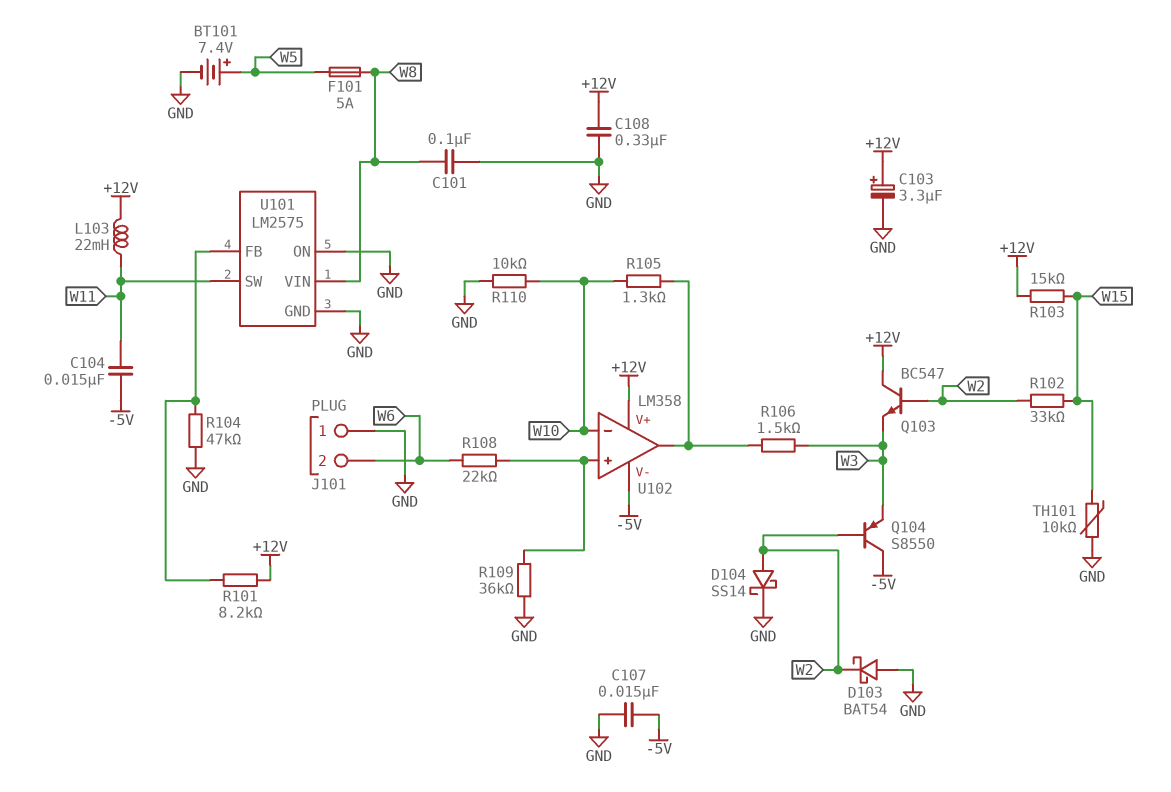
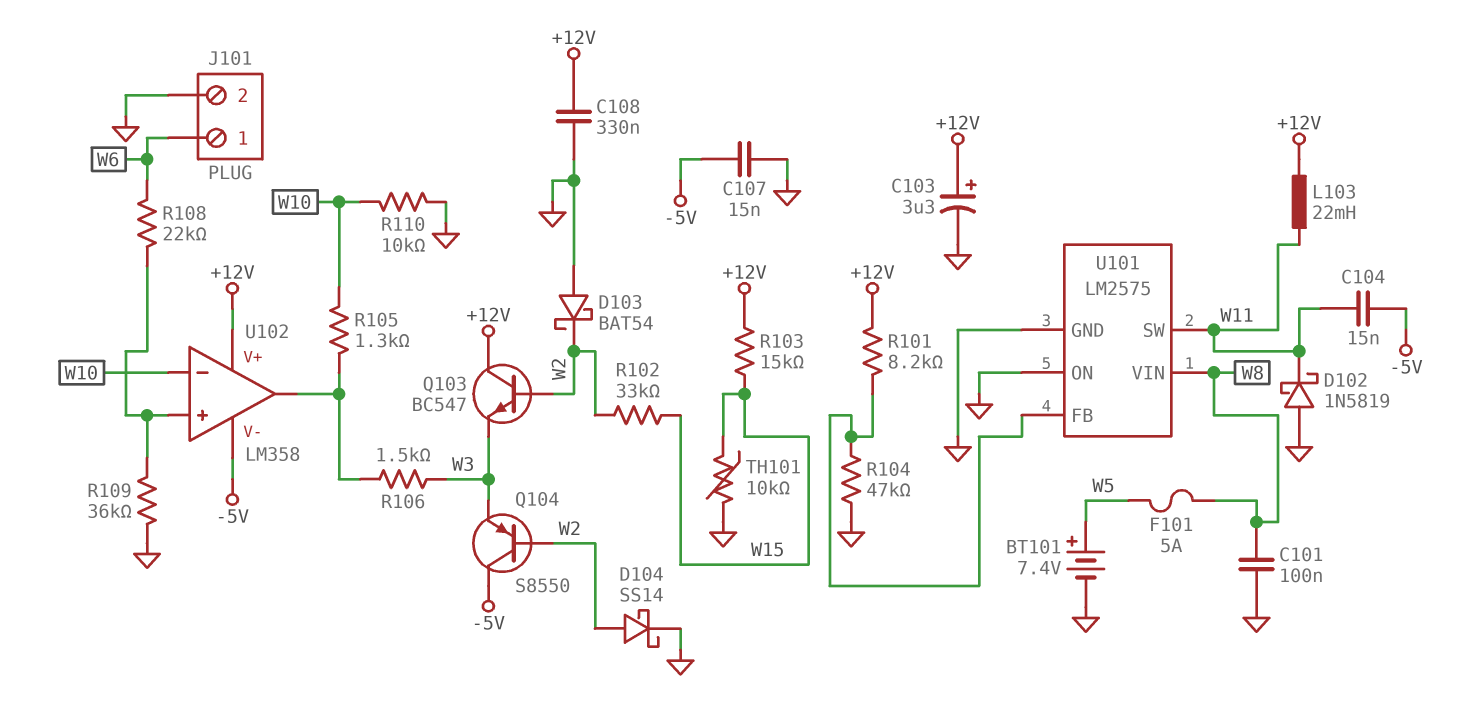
D102: none -> schottky 1N5819 (A GND, K W11)
J101 pin 1: GND -> W6
J101 pin 2: W6 -> GND

